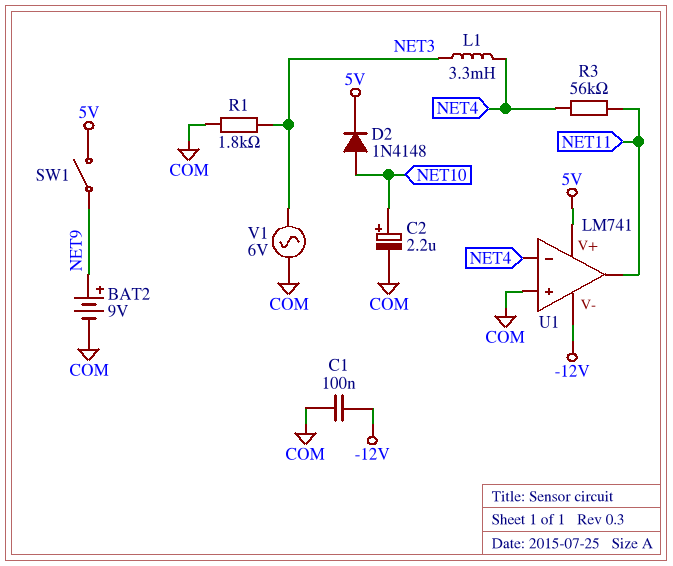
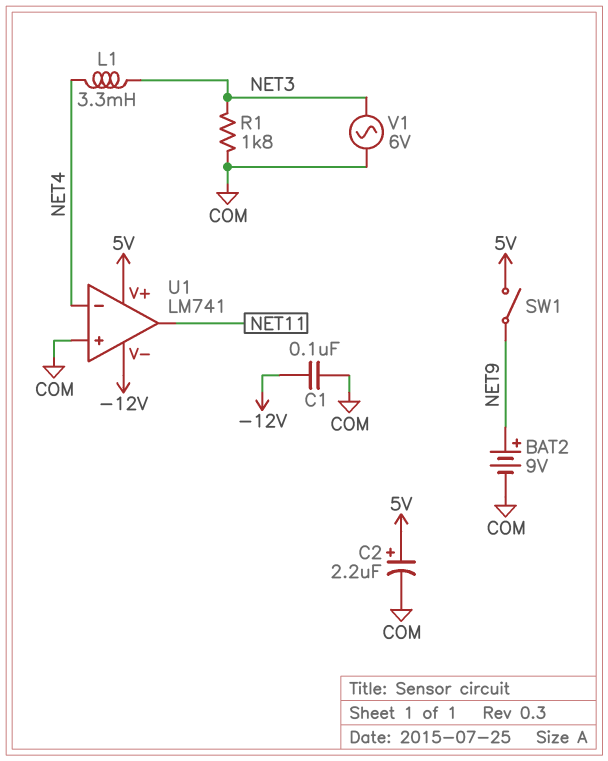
C2: 2.2uF (plus NET10, minus COM) -> 2.2uF (plus 5V, minus COM)
D2: diode 1N4148 (A NET10, K 5V) -> none
R3: 56k (NET4, NET11) -> none

